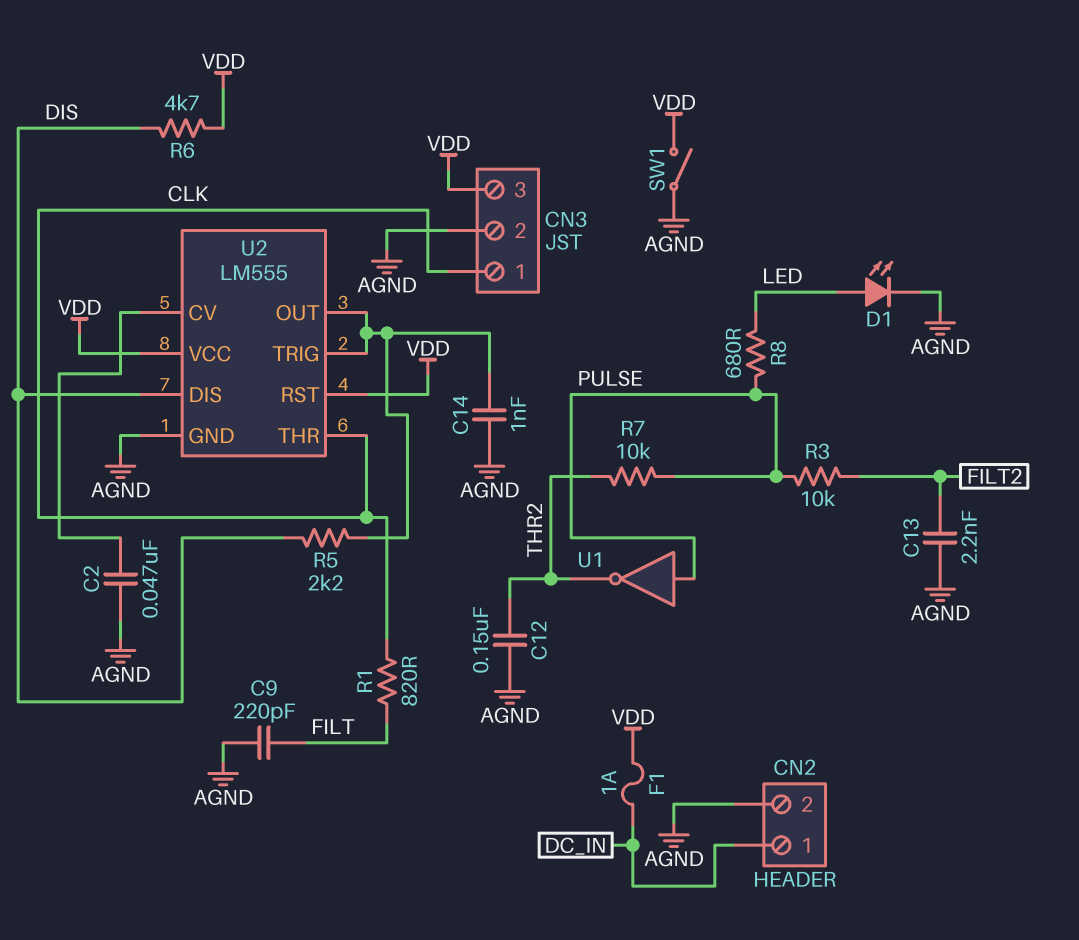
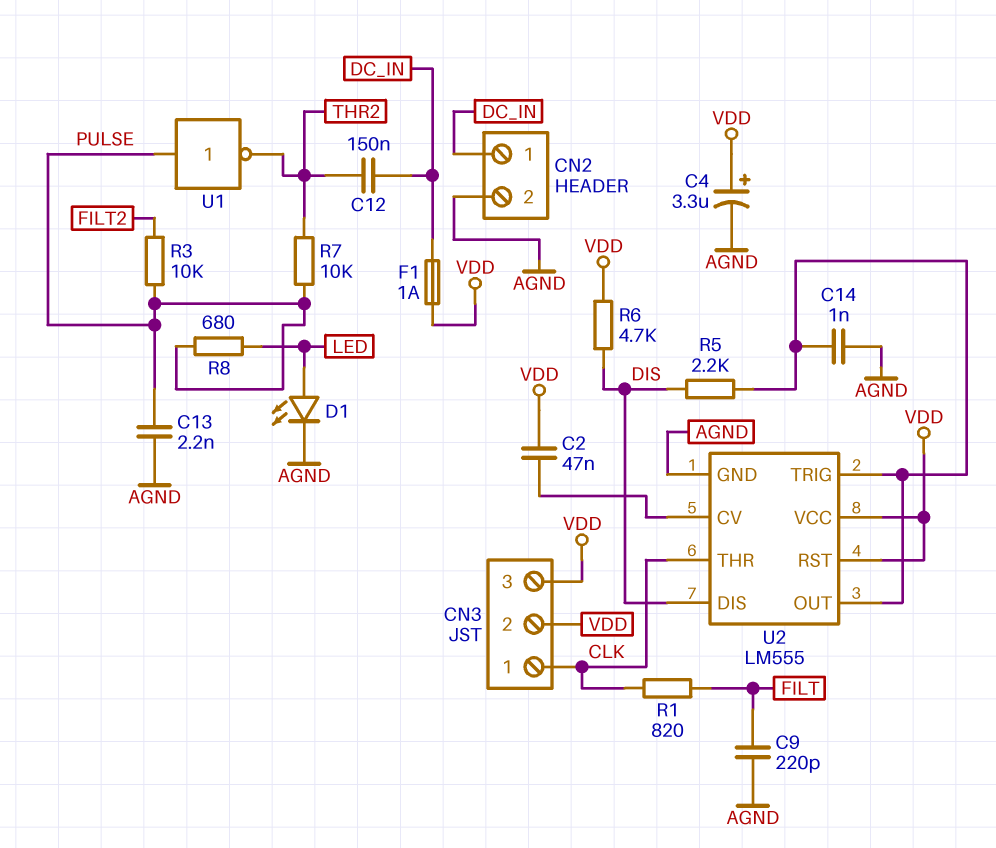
C2: 47nF (AGND, U2/CV) -> 47nF (U2/CV, VDD)
C4: none -> 3.3uF (plus VDD, minus AGND)
C12: 150nF (AGND, THR2) -> 150nF (DC_IN, THR2)
C13: 2.2nF (AGND, FILT2) -> 2.2nF (AGND, PULSE)
CN3 pin 2: AGND -> VDD
SW1: switch (AGND, VDD) -> none

